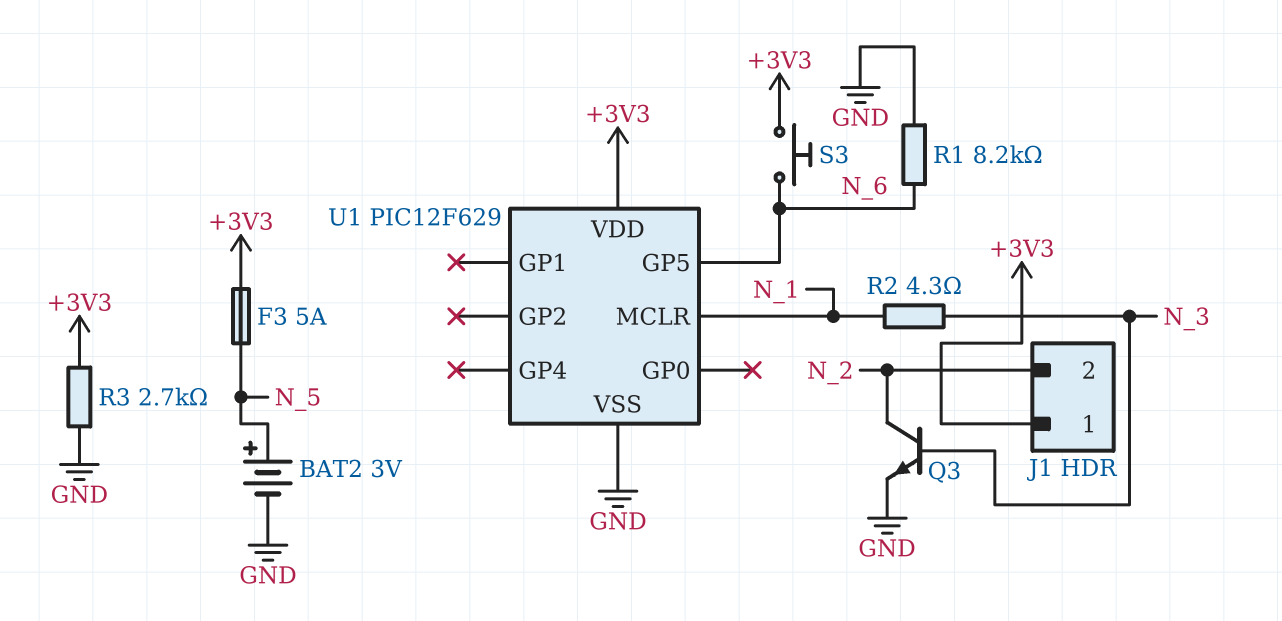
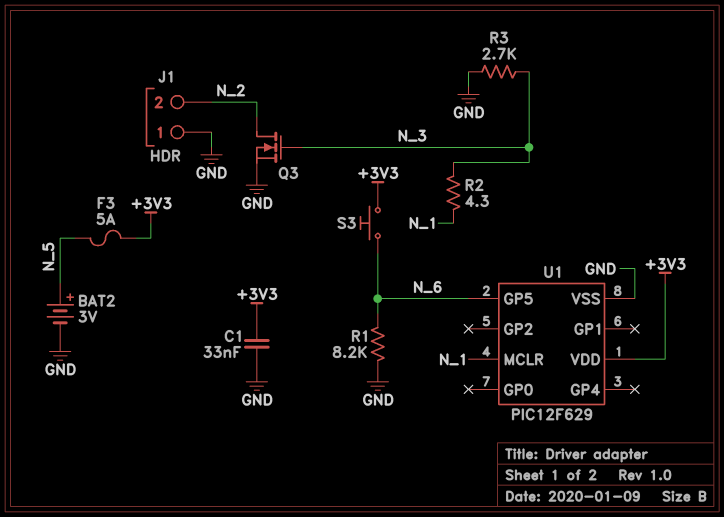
C1: none -> 33nF (+3V3, GND)
J1 pin 1: +3V3 -> GND
Q3: NPN (B N_3, C N_2, E GND) -> NMOS (G N_3, D N_2, S GND)
R3: 2.7k (+3V3, GND) -> 2.7k (GND, N_3)

